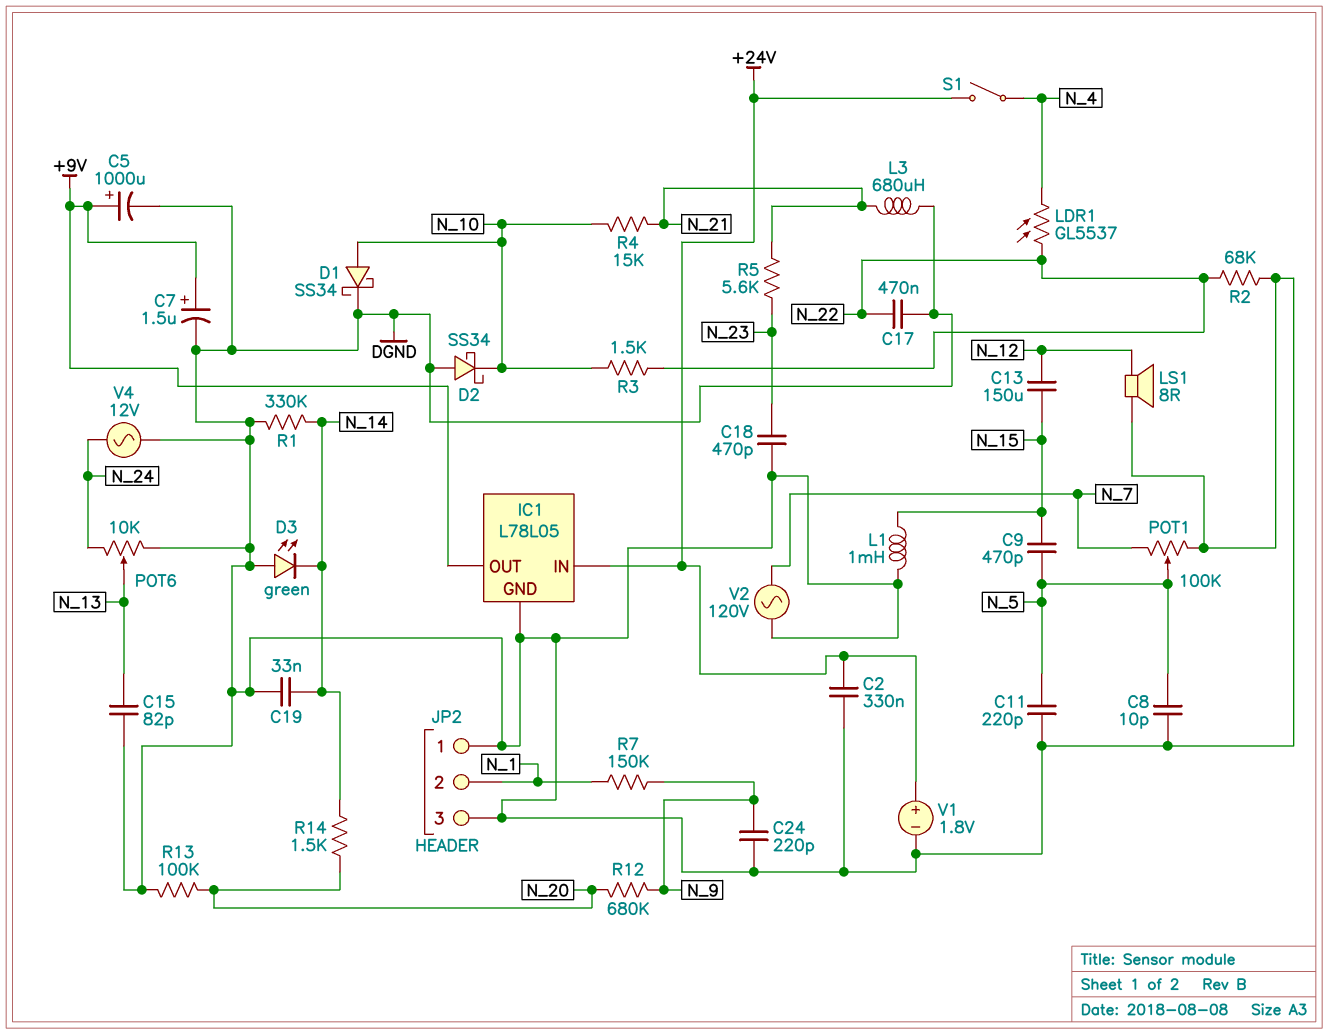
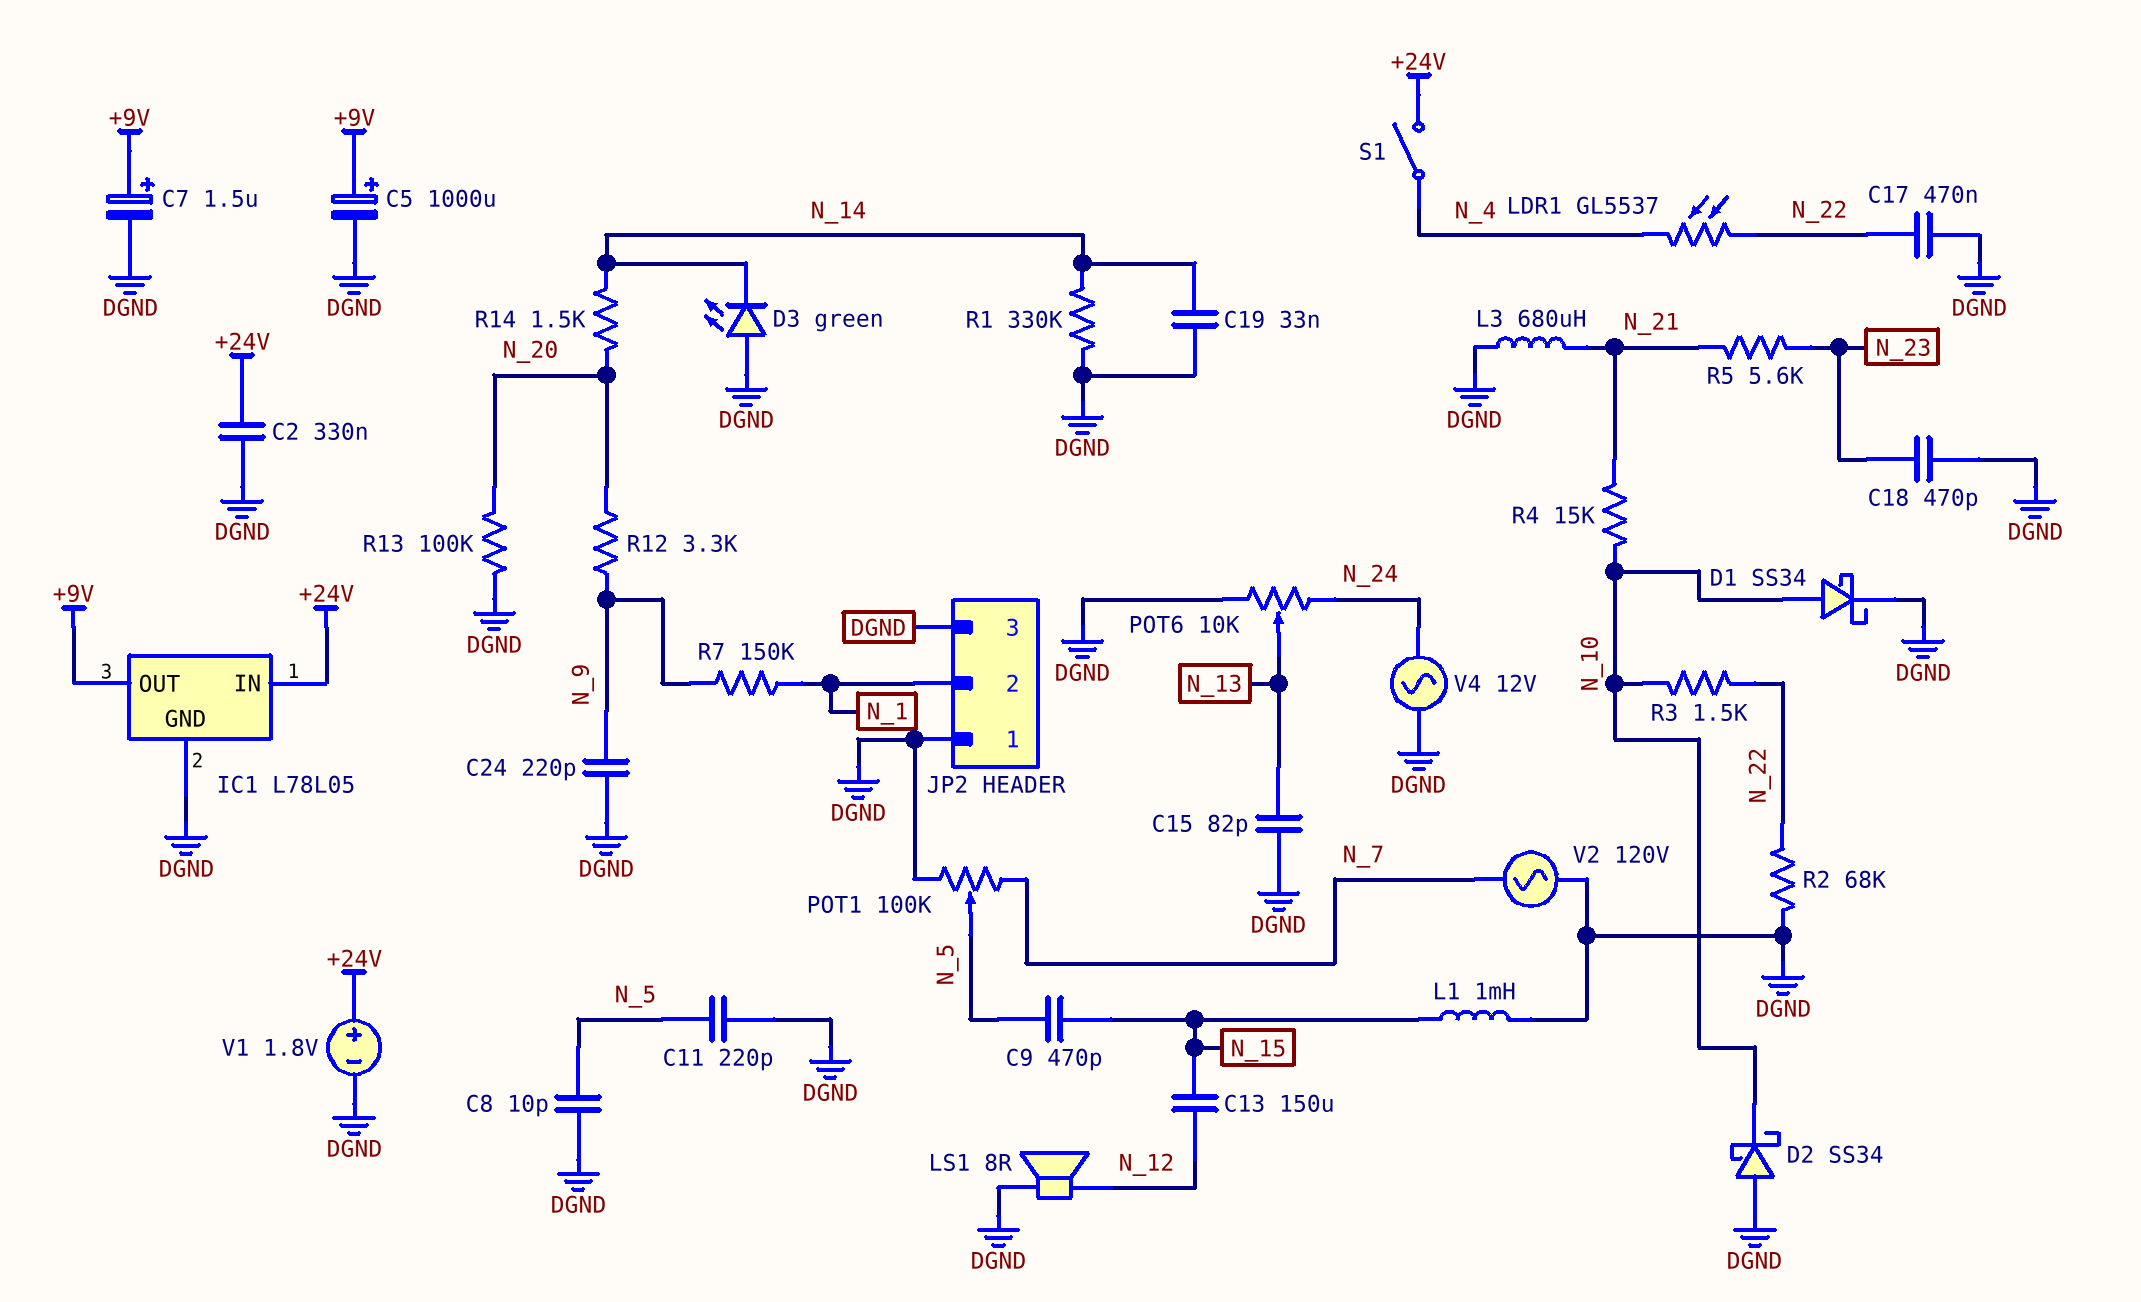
R12: 680k (N_9, N_20) -> 3.3k (N_9, N_20)

